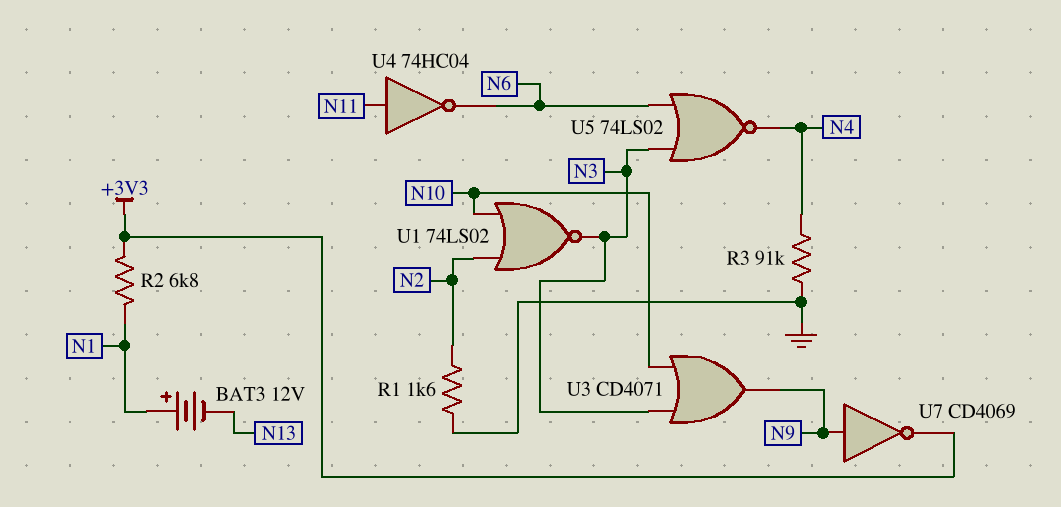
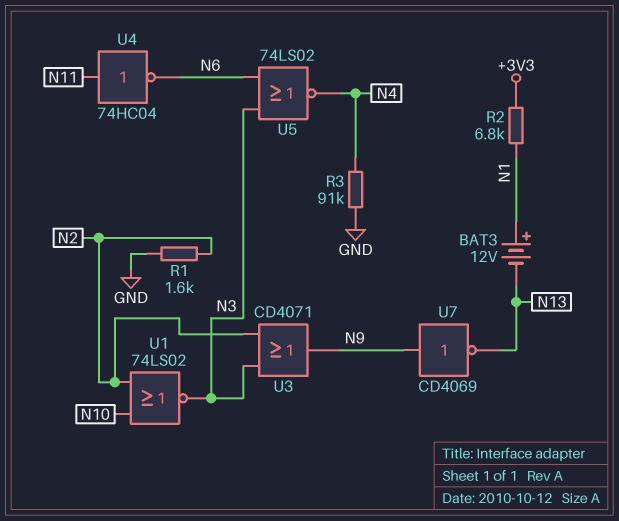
U3: OR CD4071 (in N3, in N10, out N9) -> OR CD4071 (in N2, in N3, out N9)
U7: NOT CD4069 (in N9, out +3V3) -> NOT CD4069 (in N9, out N13)

